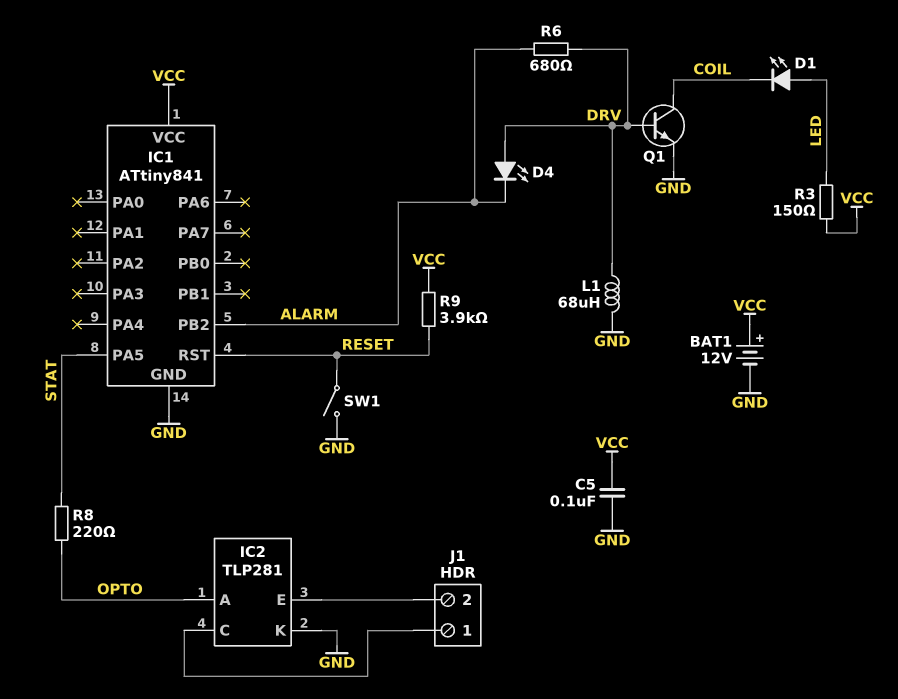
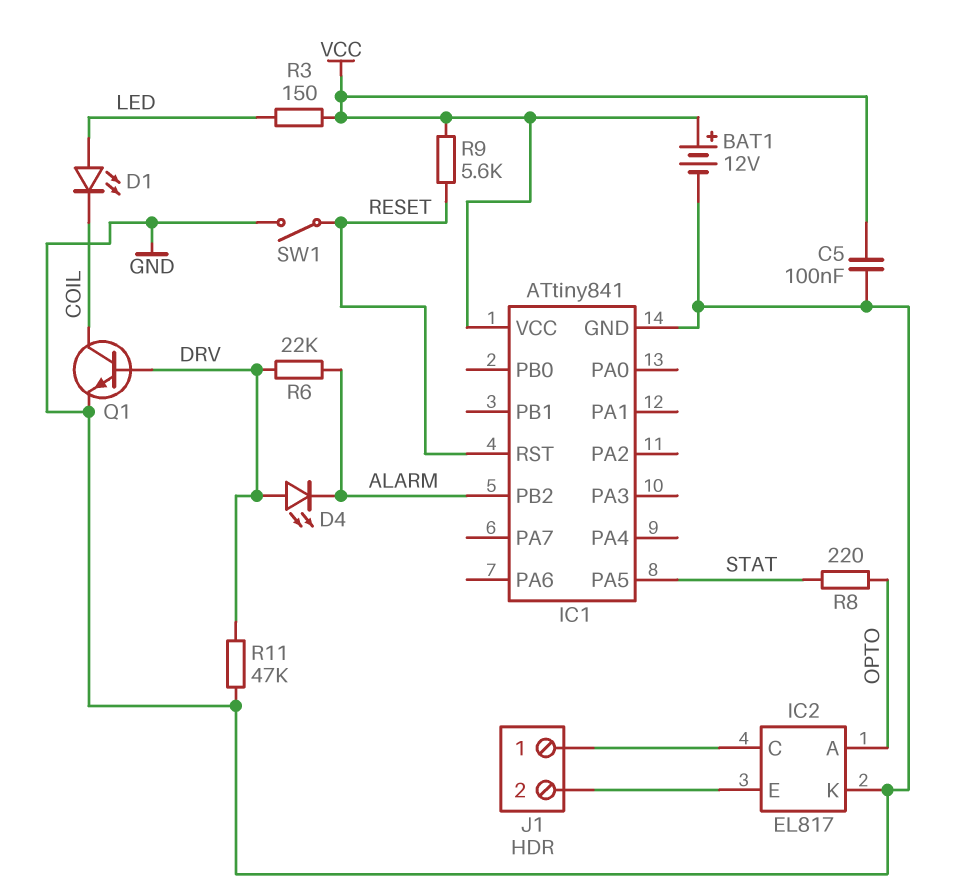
IC2: TLP281 -> EL817
L1: 68uH (DRV, GND) -> none
R6: 680 (ALARM, DRV) -> 22k (ALARM, DRV)
R9: 3.9k (RESET, VCC) -> 5.6k (RESET, VCC)
R11: none -> 47k (DRV, GND)

